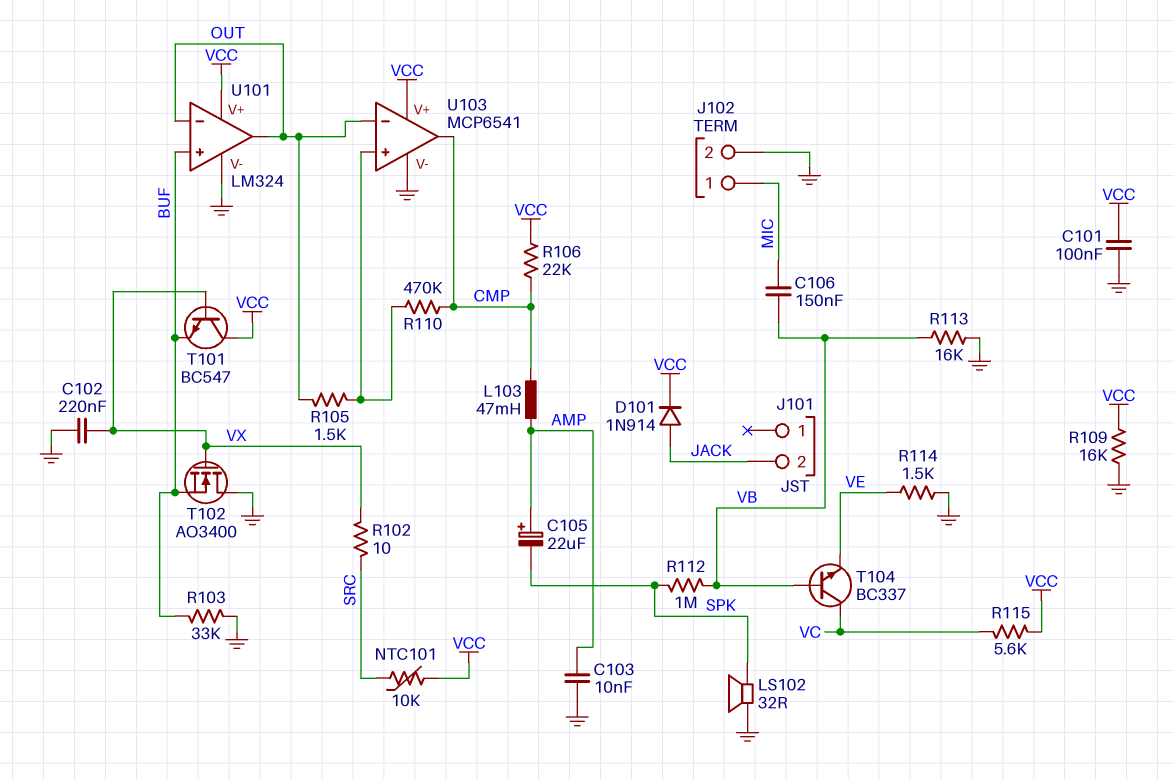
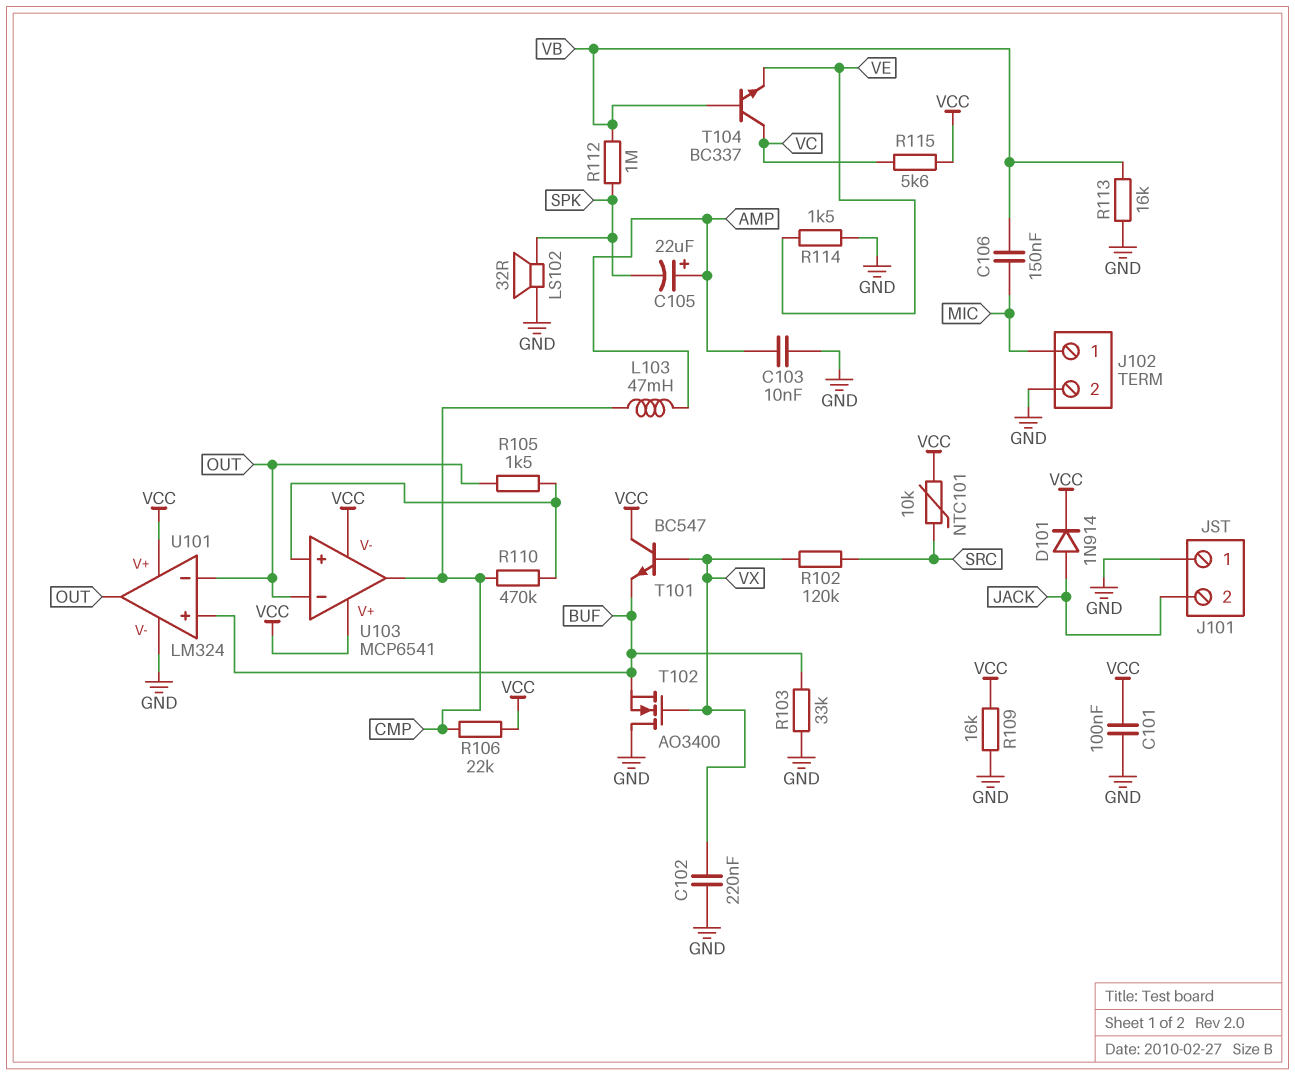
J101 pin 1: none -> GND
R102: 10 (SRC, VX) -> 120k (SRC, VX)
U103 pin V-: GND -> VCC

